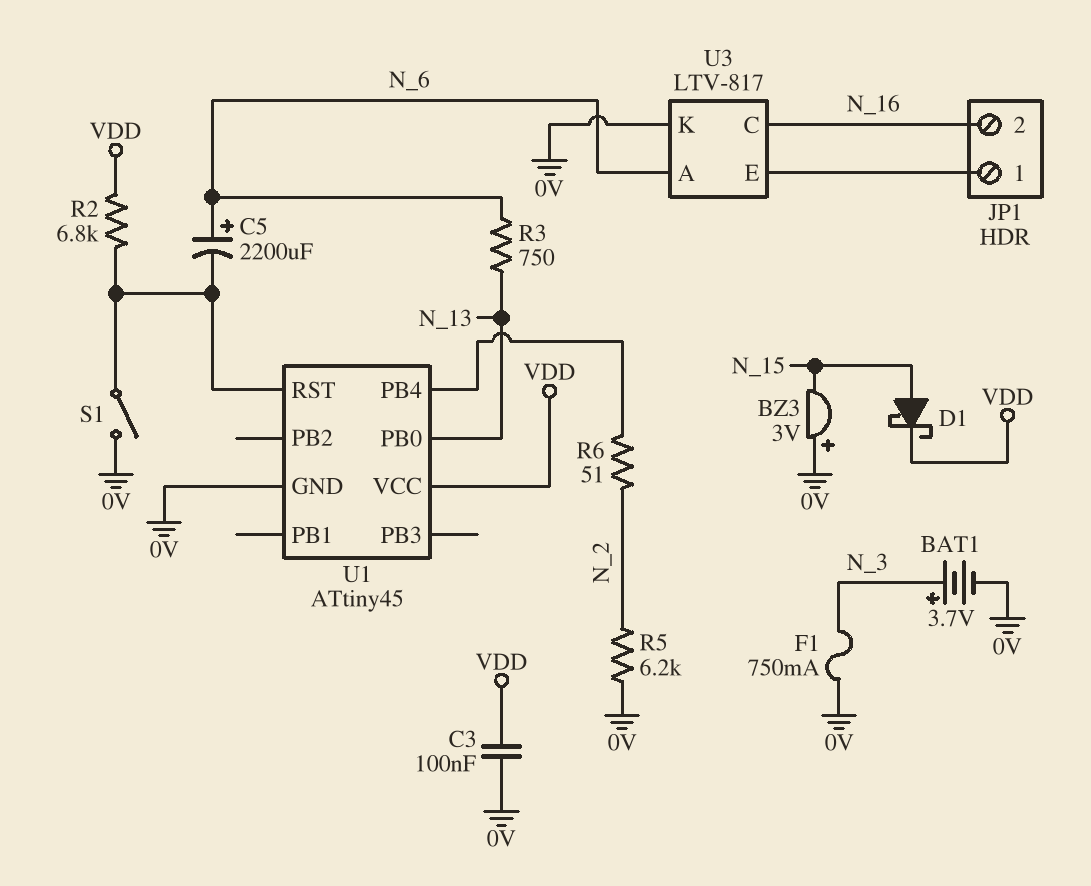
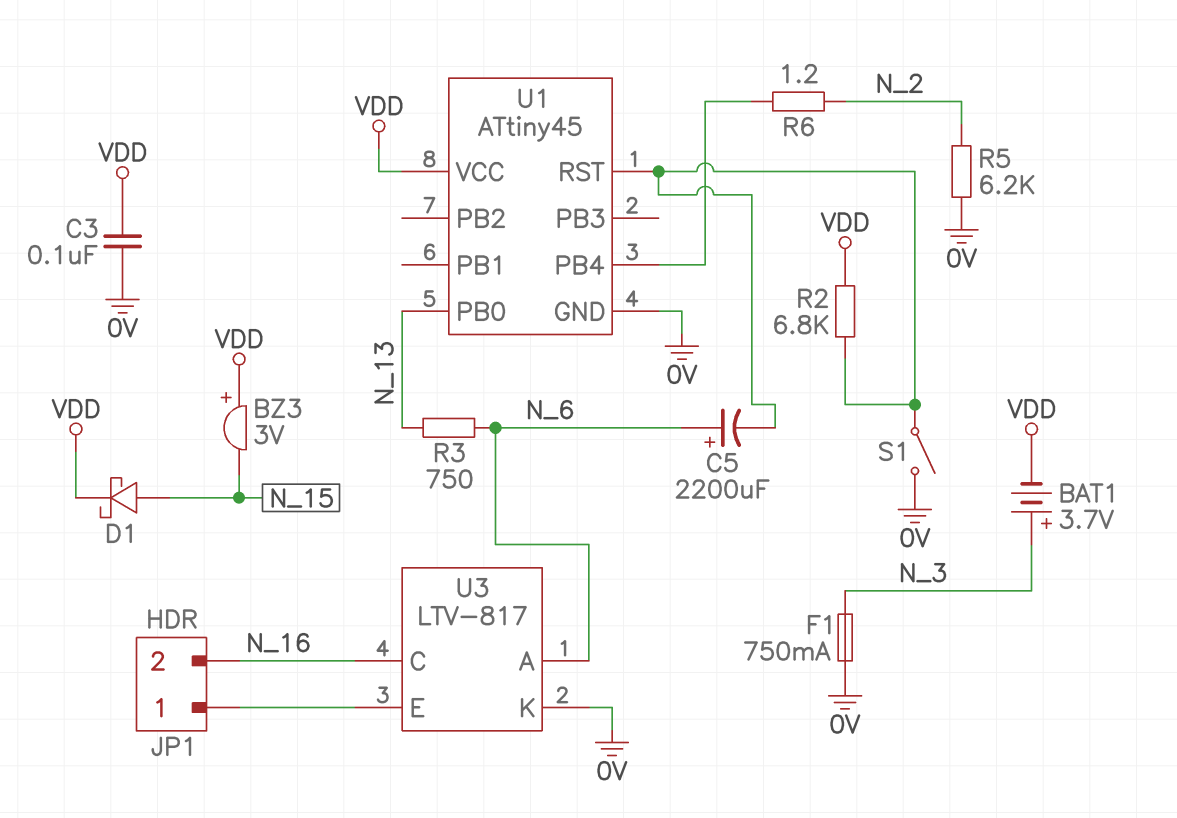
BAT1: 3.7V (plus N_3, minus 0V) -> 3.7V (plus N_3, minus VDD)
BZ3: buzzer 3V (plus 0V, minus N_15) -> buzzer 3V (plus VDD, minus N_15)
R6: 51 (N_2, U1/PB4) -> 1.2 (N_2, U1/PB4)

